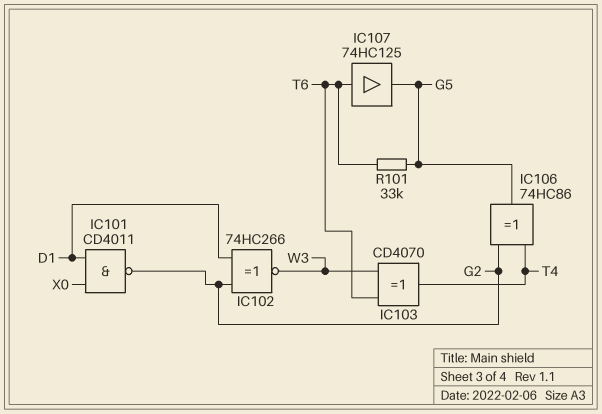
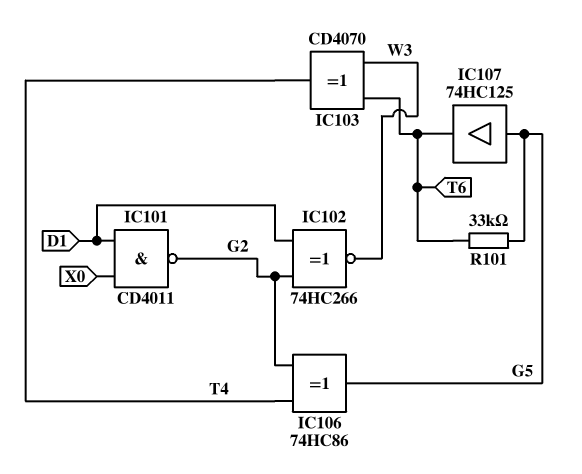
IC107: buffer 74HC125 (in T6, out G5) -> buffer 74HC125 (in G5, out T6)

